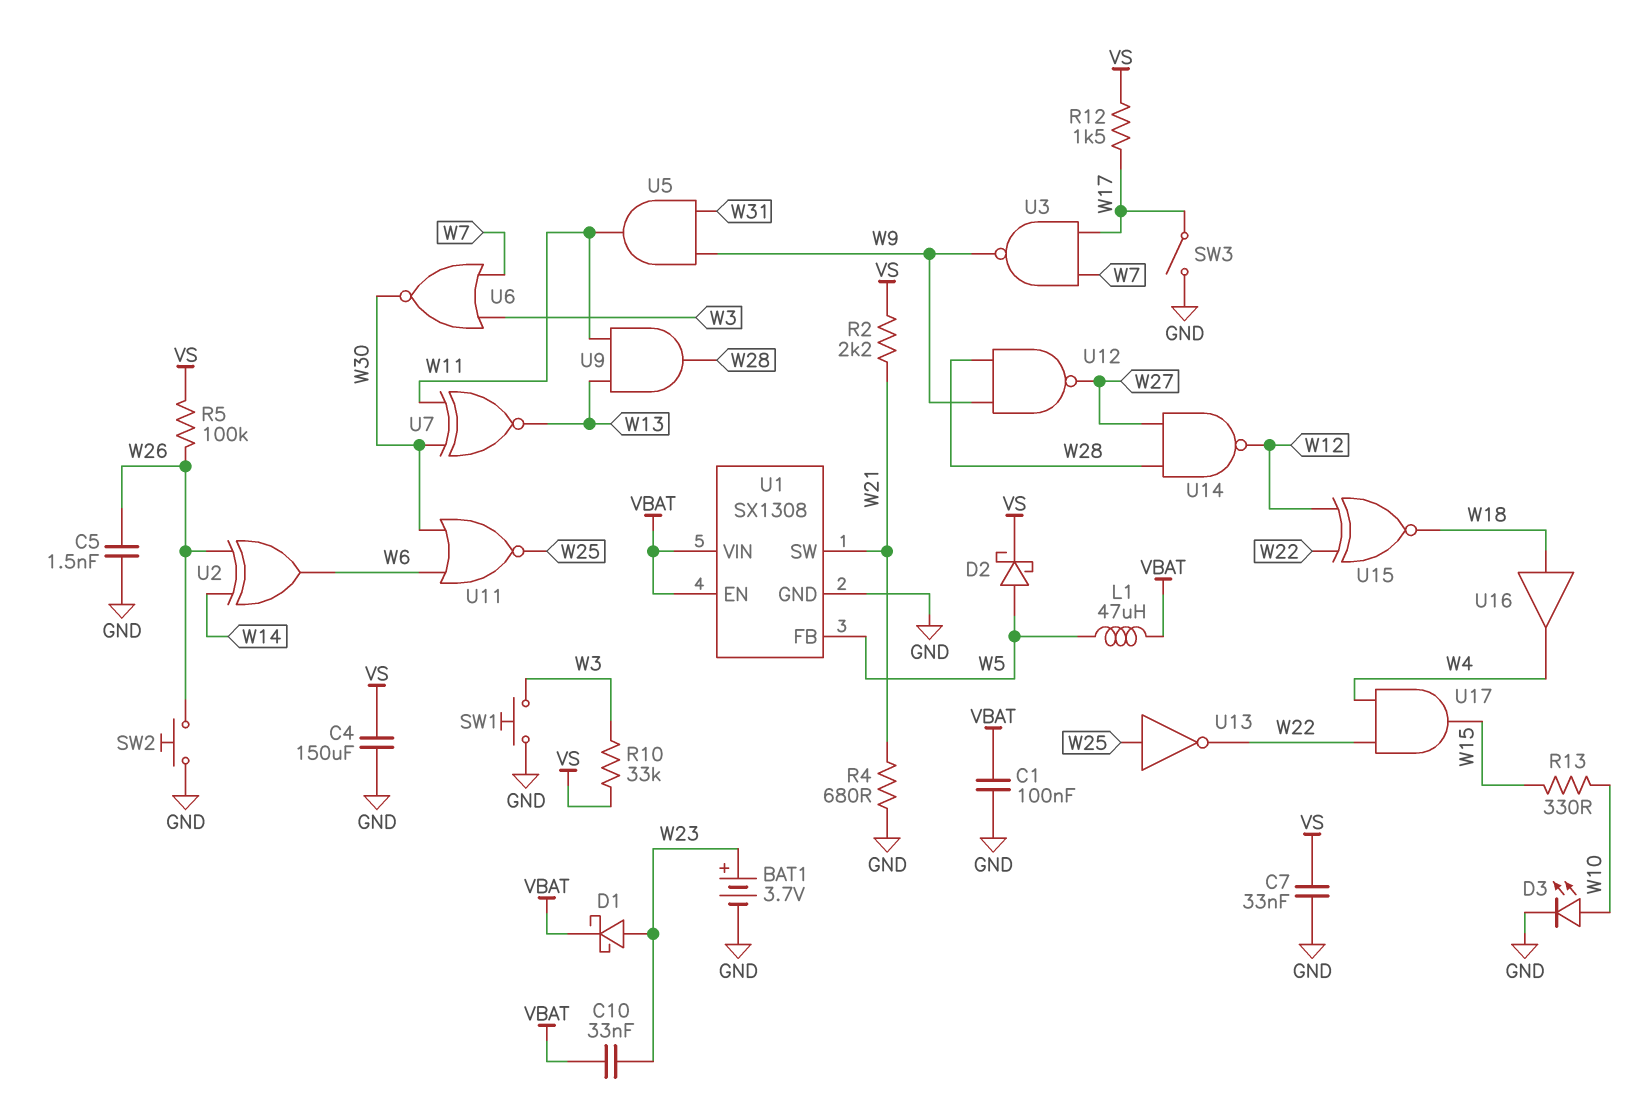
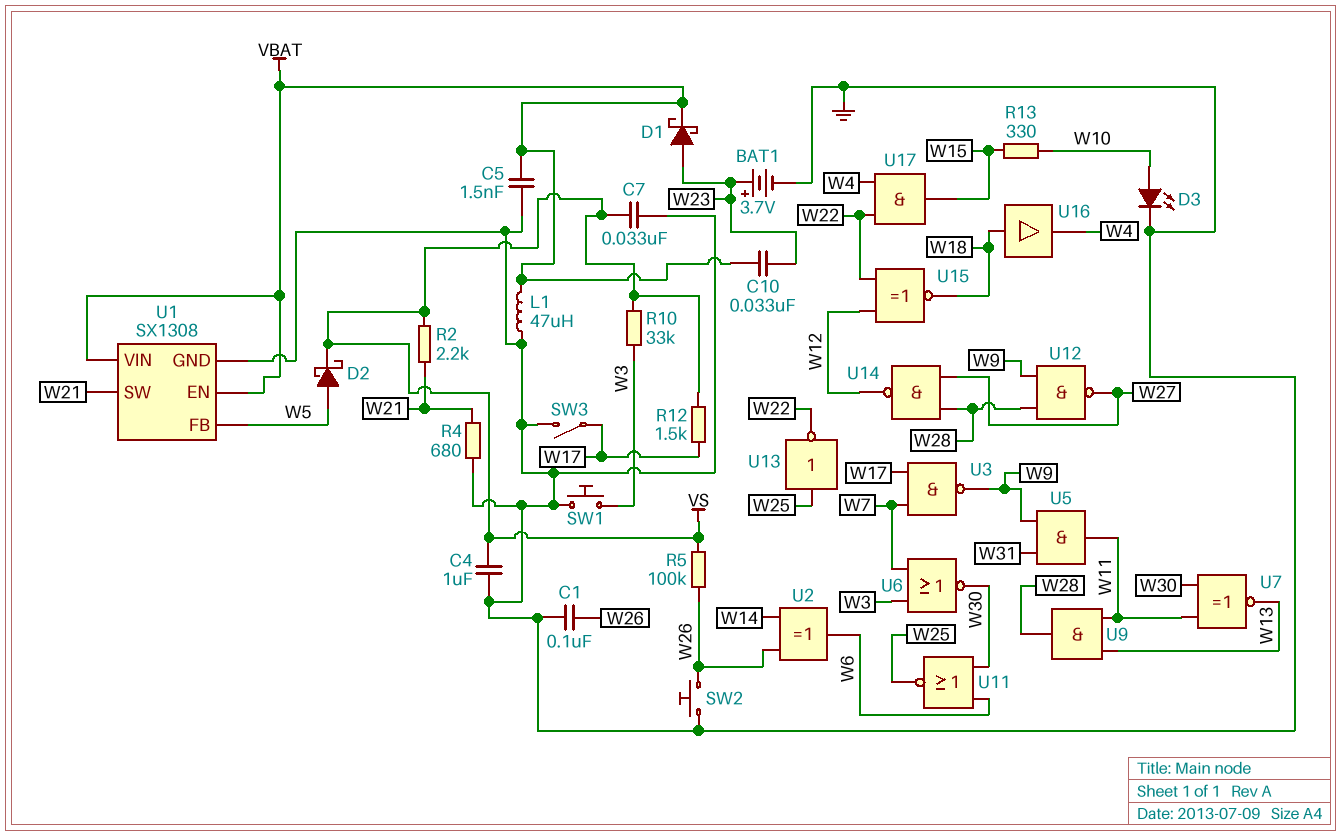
C1: 100nF (GND, VBAT) -> 100nF (GND, W26)
C4: 150uF (GND, VS) -> 1uF (GND, VS)
C5: 1.5nF (GND, W26) -> 1.5nF (GND, VBAT)
L1: 47uH (VBAT, W5) -> 47uH (GND, VBAT)

